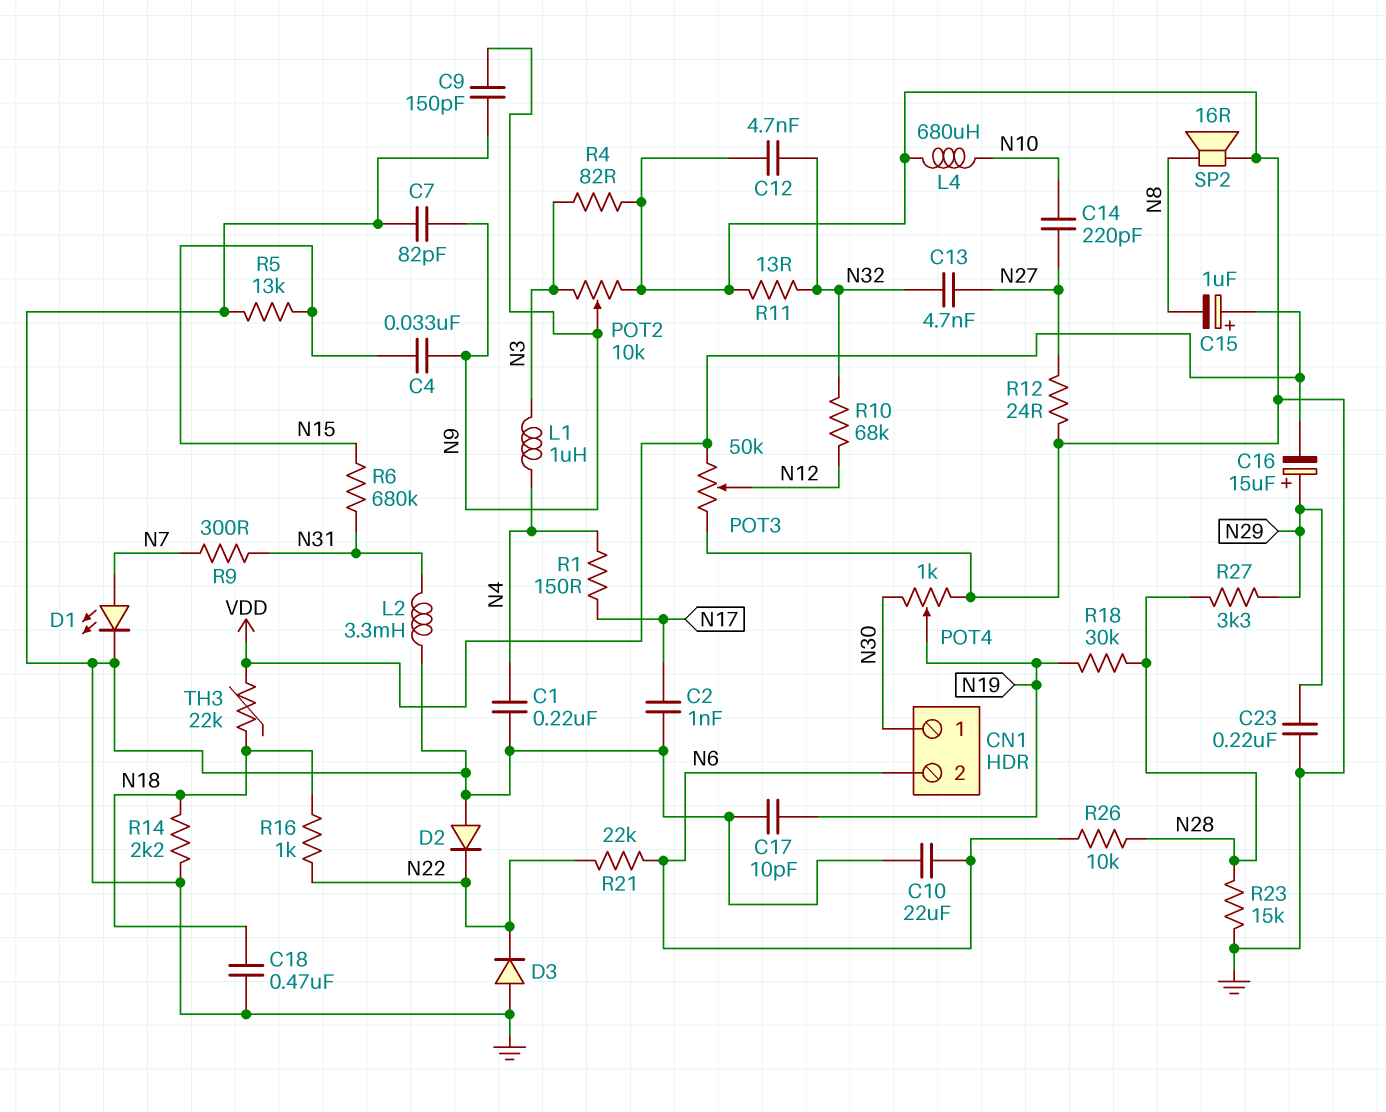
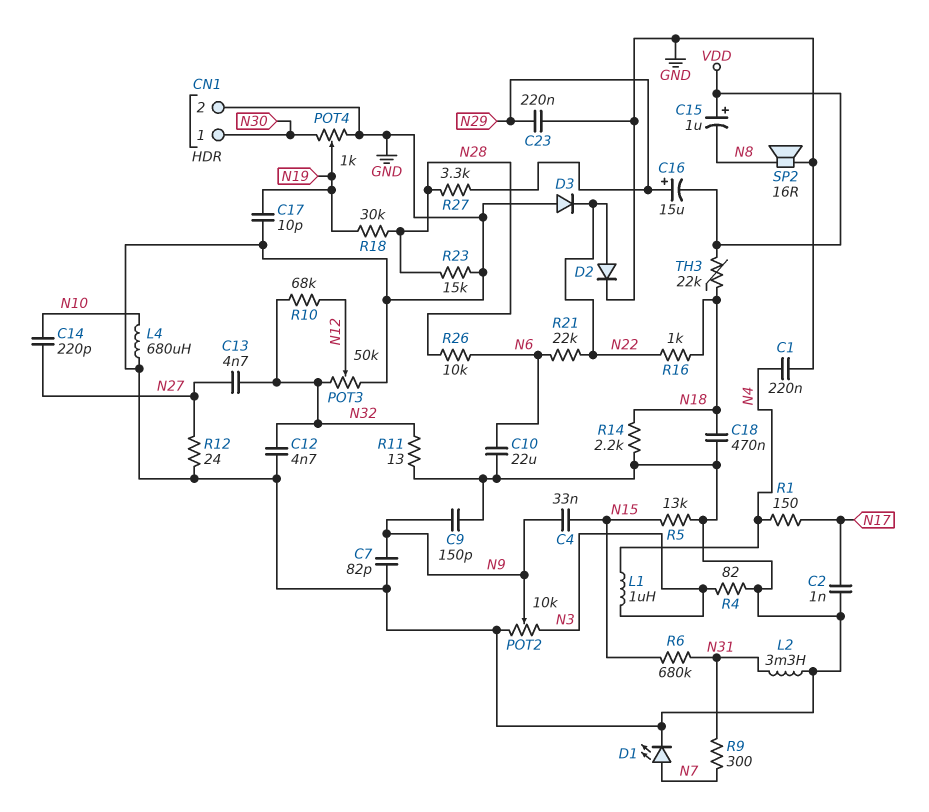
CN1 pin 2: N6 -> GND
D2: diode (A GND, K N22) -> diode (A N22, K GND)
POT3: 50k (GND, VDD, wiper N12) -> 50k (GND, N32, wiper N12)

